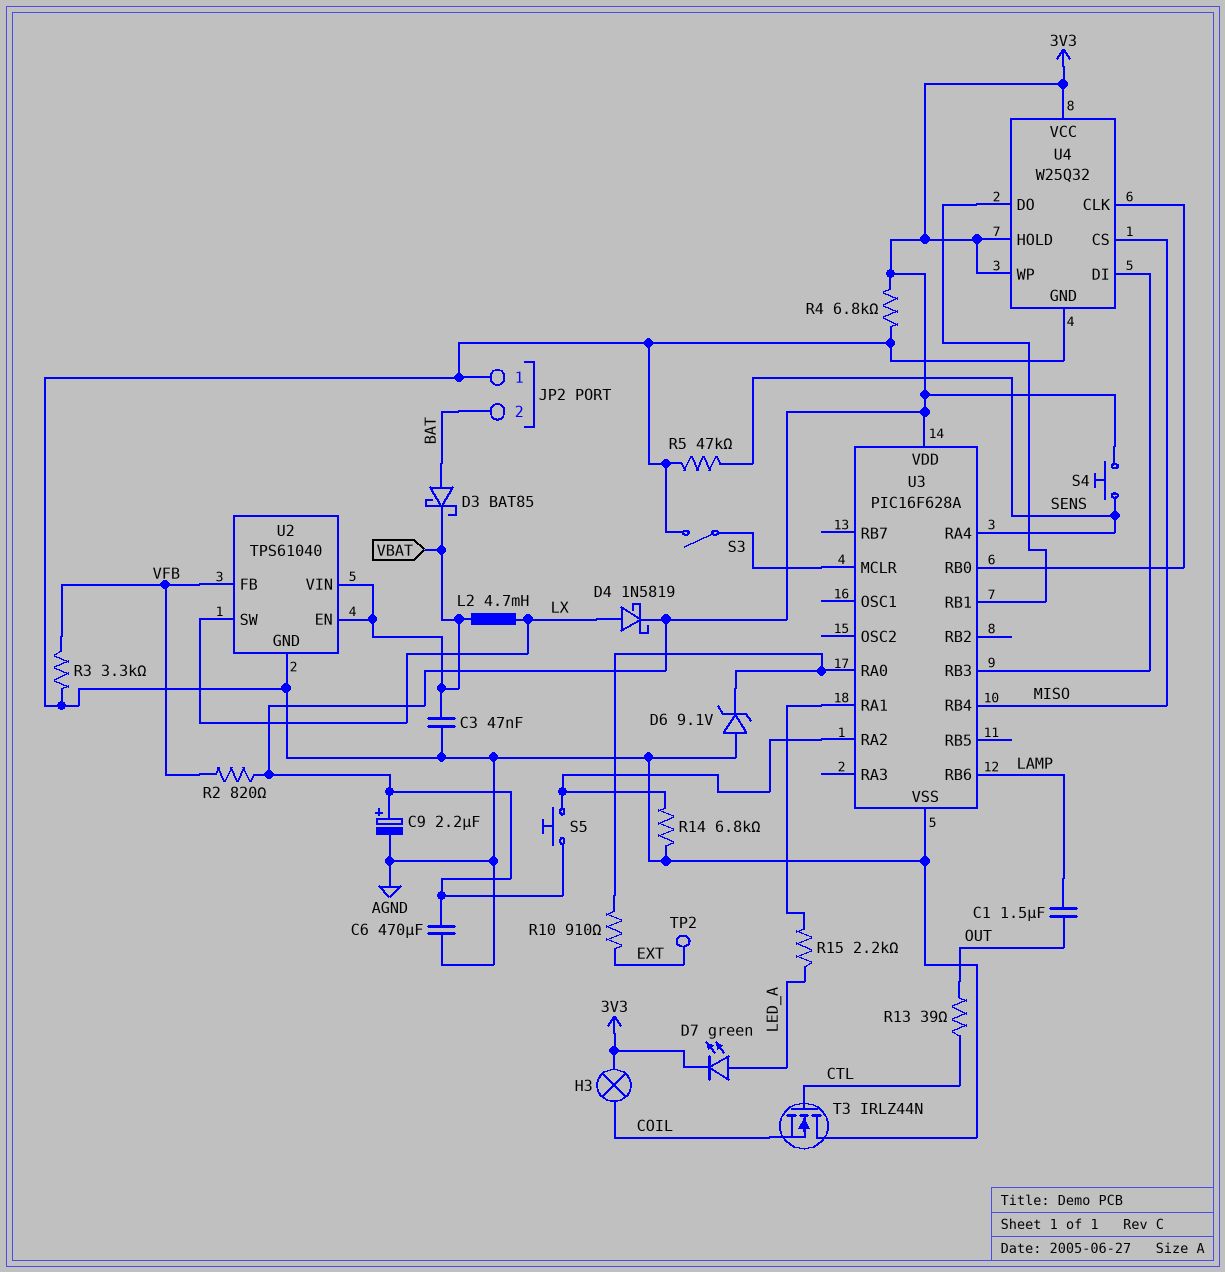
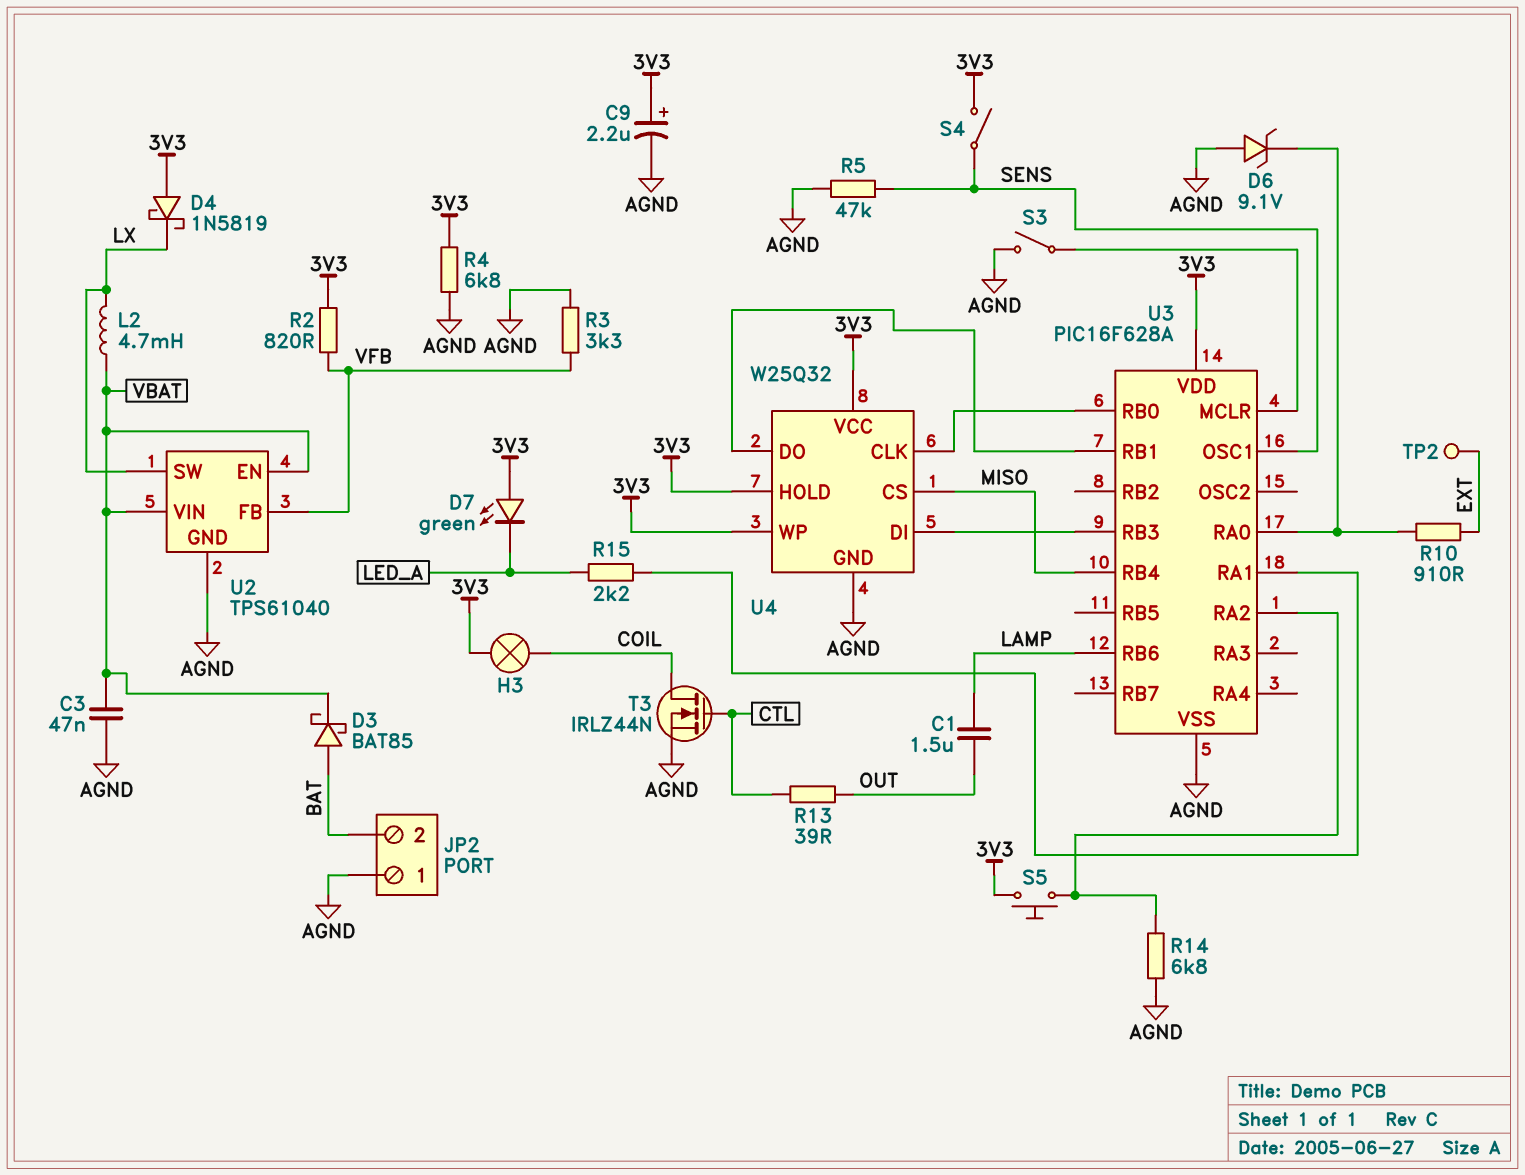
C6: 470uF (3V3, AGND) -> none
D4: schottky 1N5819 (A LX, K 3V3) -> schottky 1N5819 (A 3V3, K LX)
D7: LED green (A LED_A, K 3V3) -> LED green (A 3V3, K LED_A)
S4: button (3V3, SENS) -> switch (3V3, SENS)
T3: NMOS IRLZ44N (G CTL, D AGND, S COIL) -> NMOS IRLZ44N (G CTL, D COIL, S AGND)
U3 pin OSC1: none -> SENS
U3 pin RA4: SENS -> none

